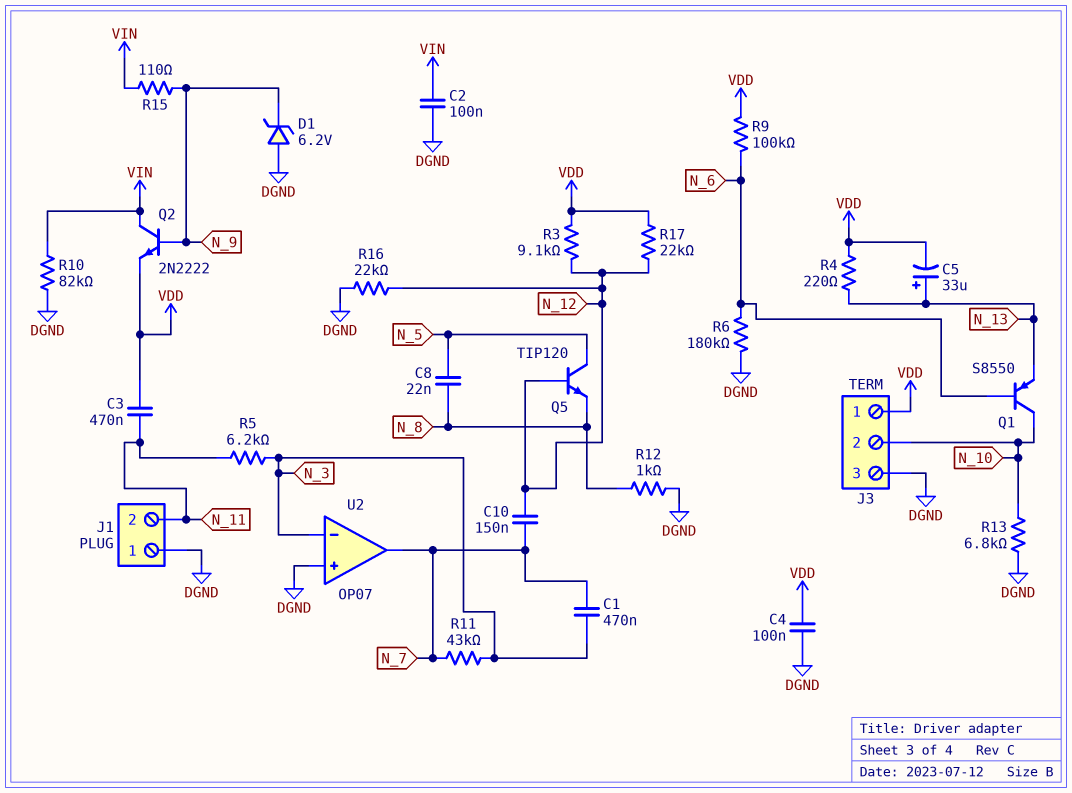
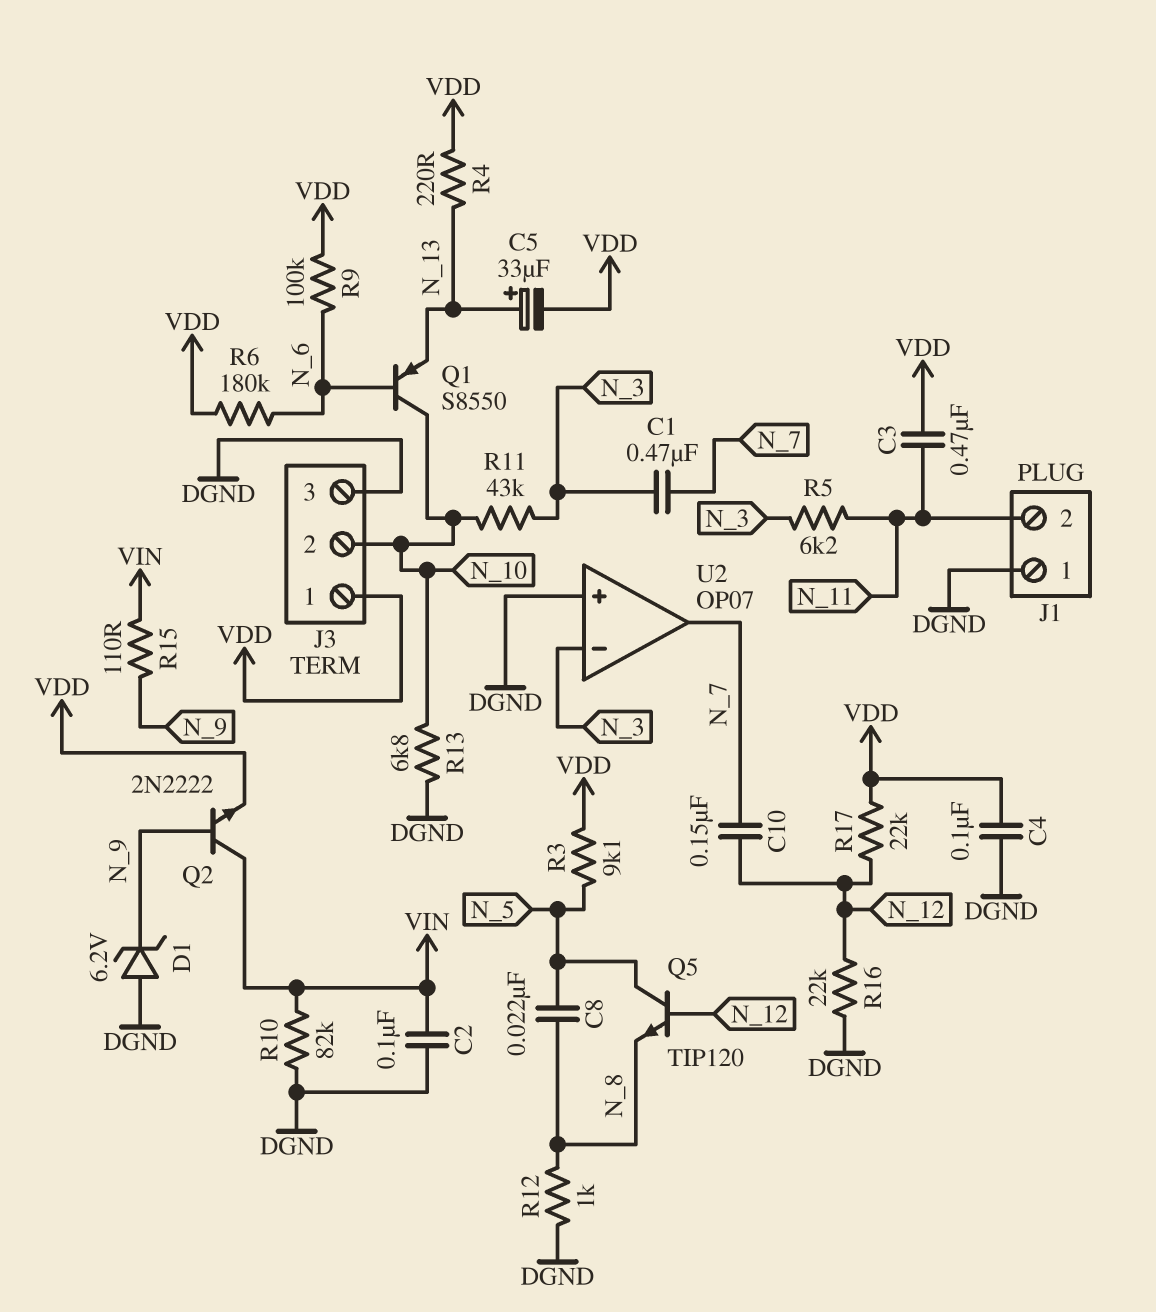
R3: 9.1k (N_12, VDD) -> 9.1k (N_5, VDD)
R6: 180k (DGND, N_6) -> 180k (N_6, VDD)
R11: 43k (N_3, N_7) -> 43k (N_3, N_10)

